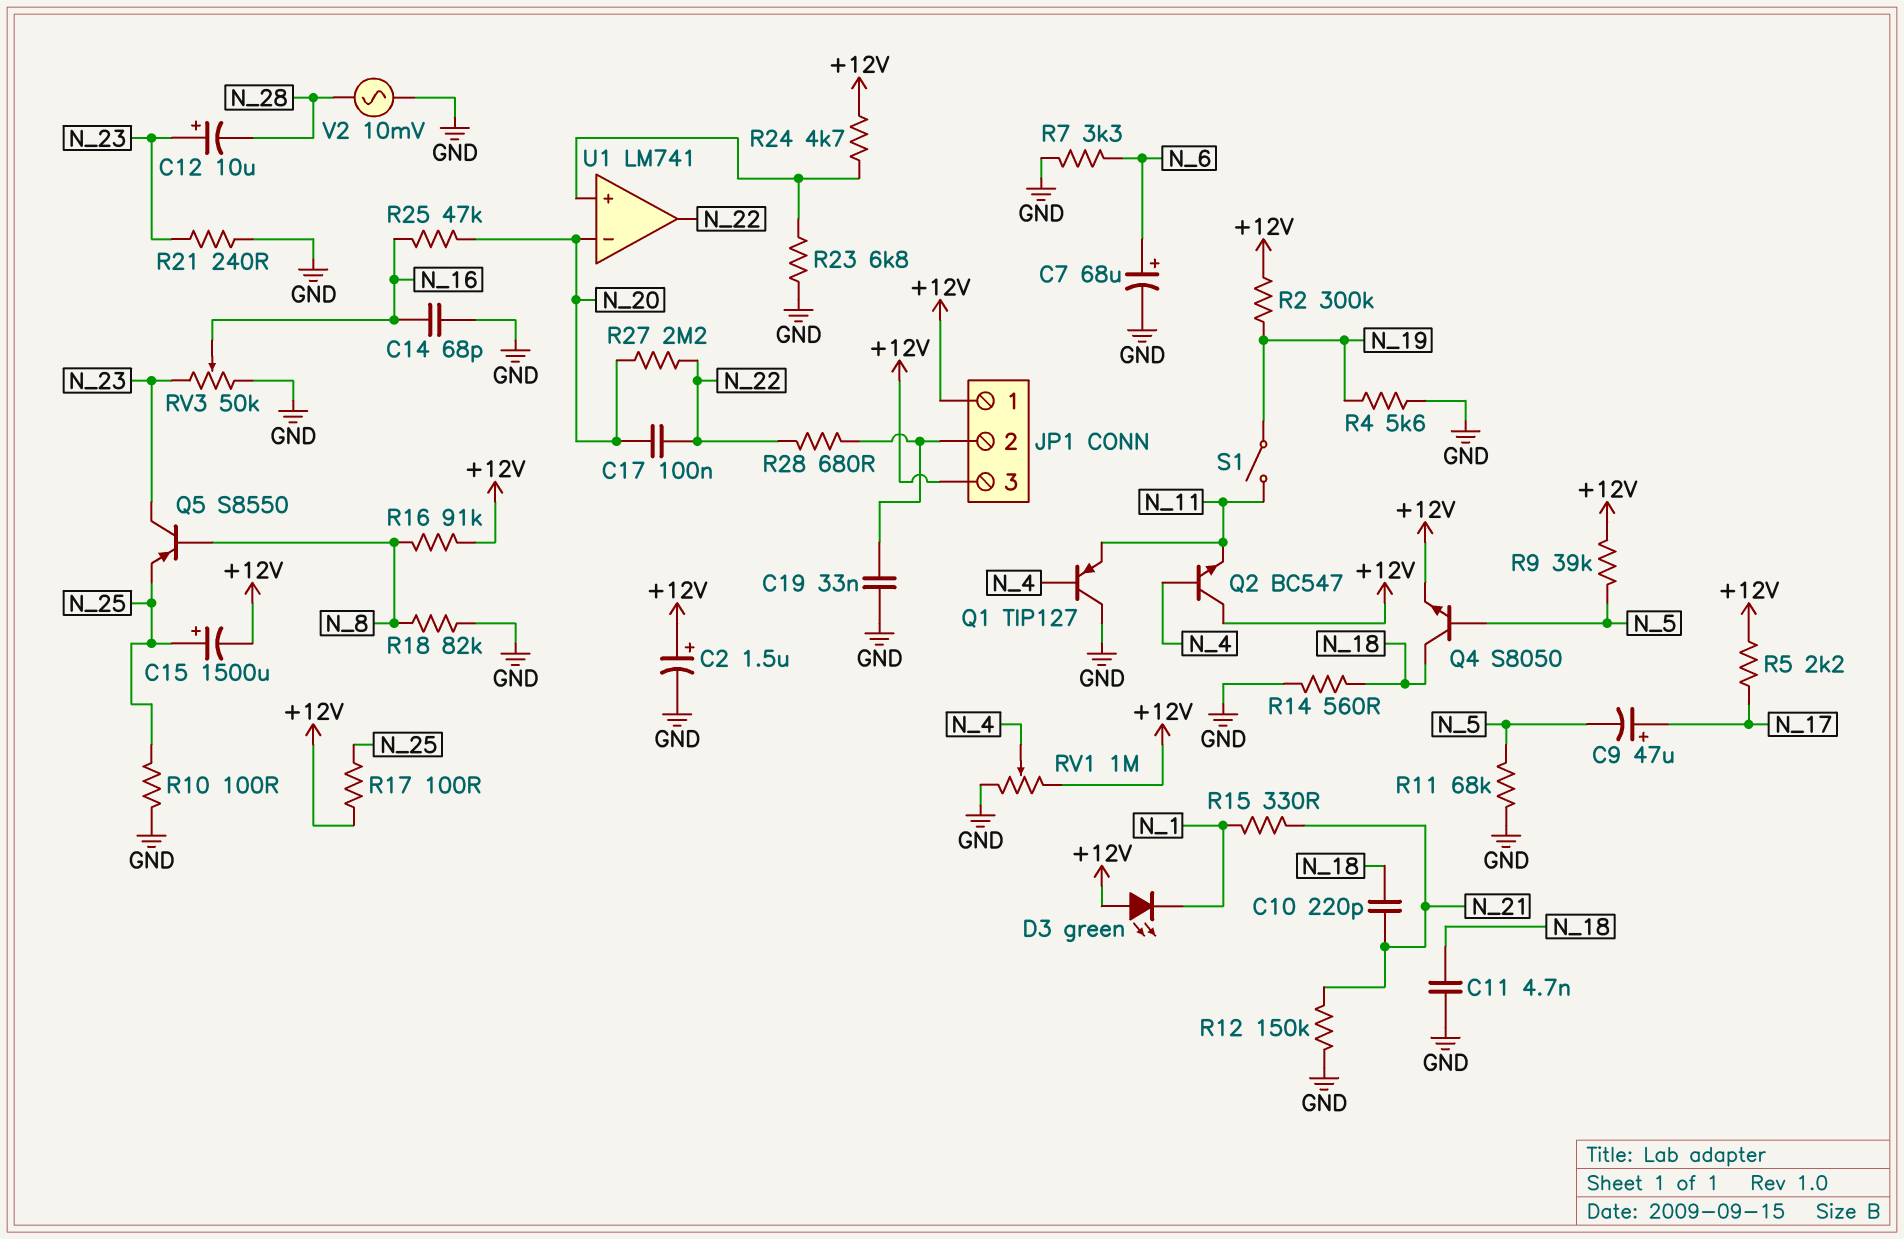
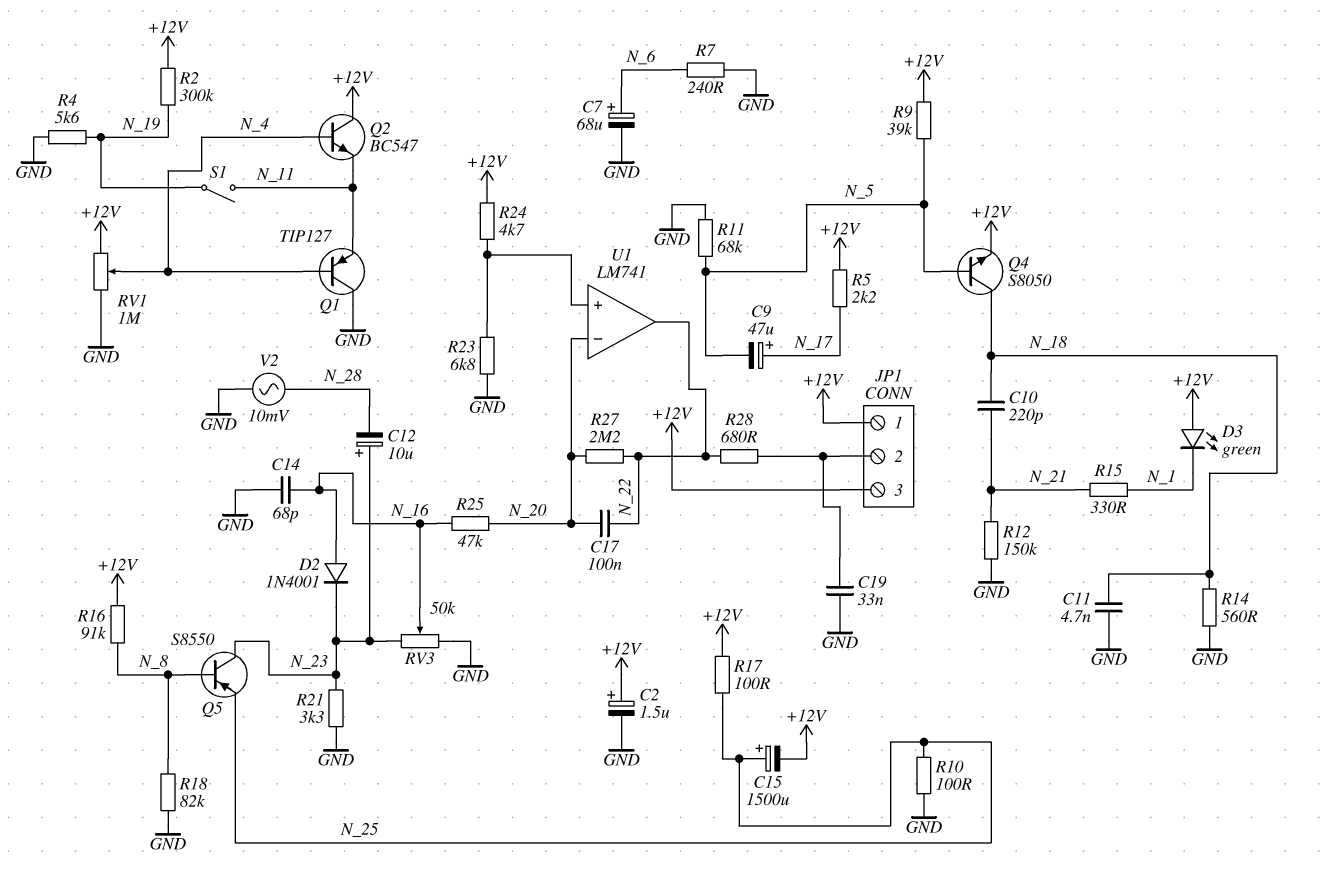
D2: none -> diode 1N4001 (A N_16, K N_23)
R7: 3.3k (GND, N_6) -> 240 (GND, N_6)
R21: 240 (GND, N_23) -> 3.3k (GND, N_23)

